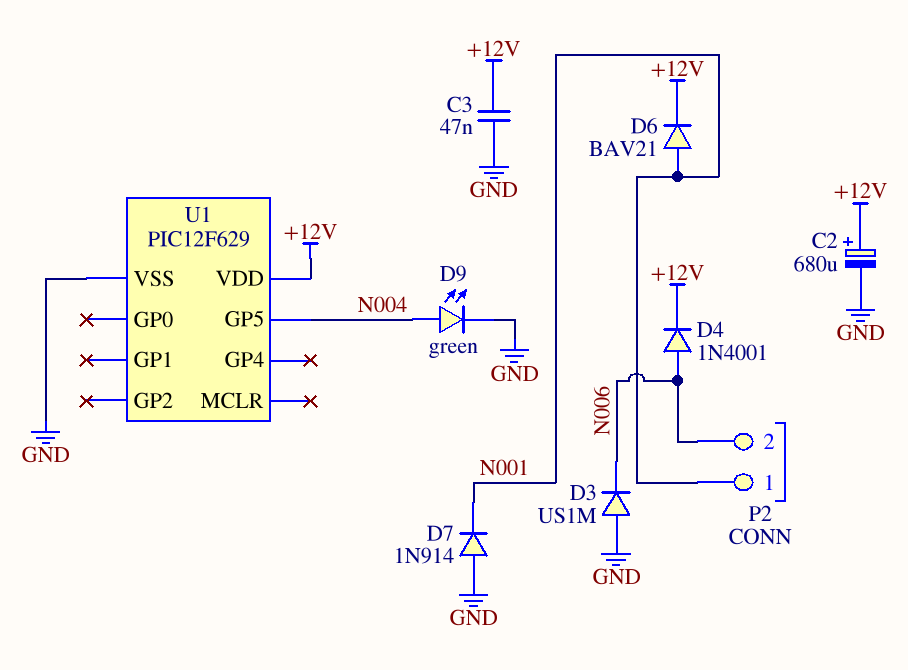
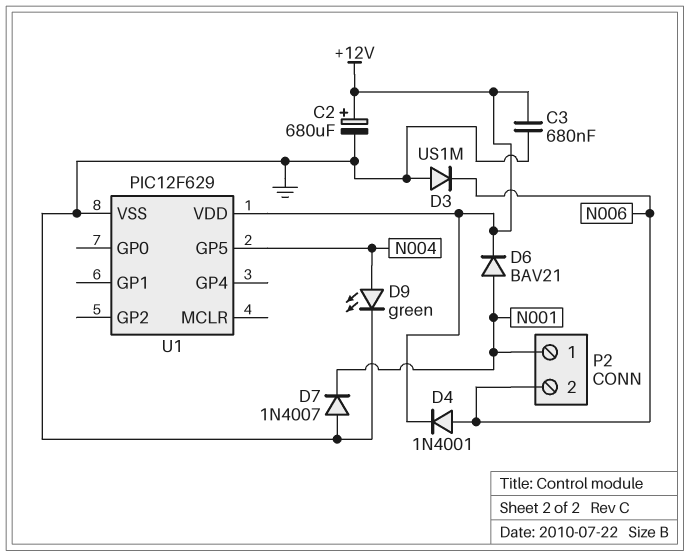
C3: 47nF (+12V, GND) -> 680nF (+12V, GND)
D7: diode 1N914 (A GND, K N001) -> diode 1N4007 (A GND, K N001)

